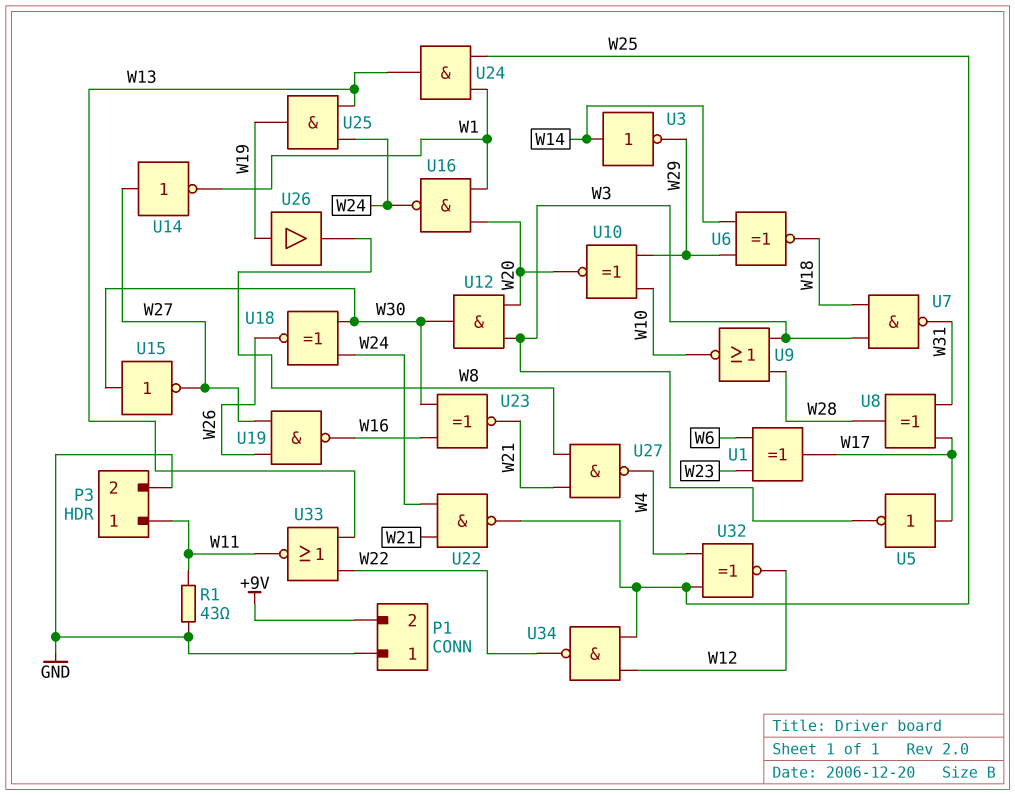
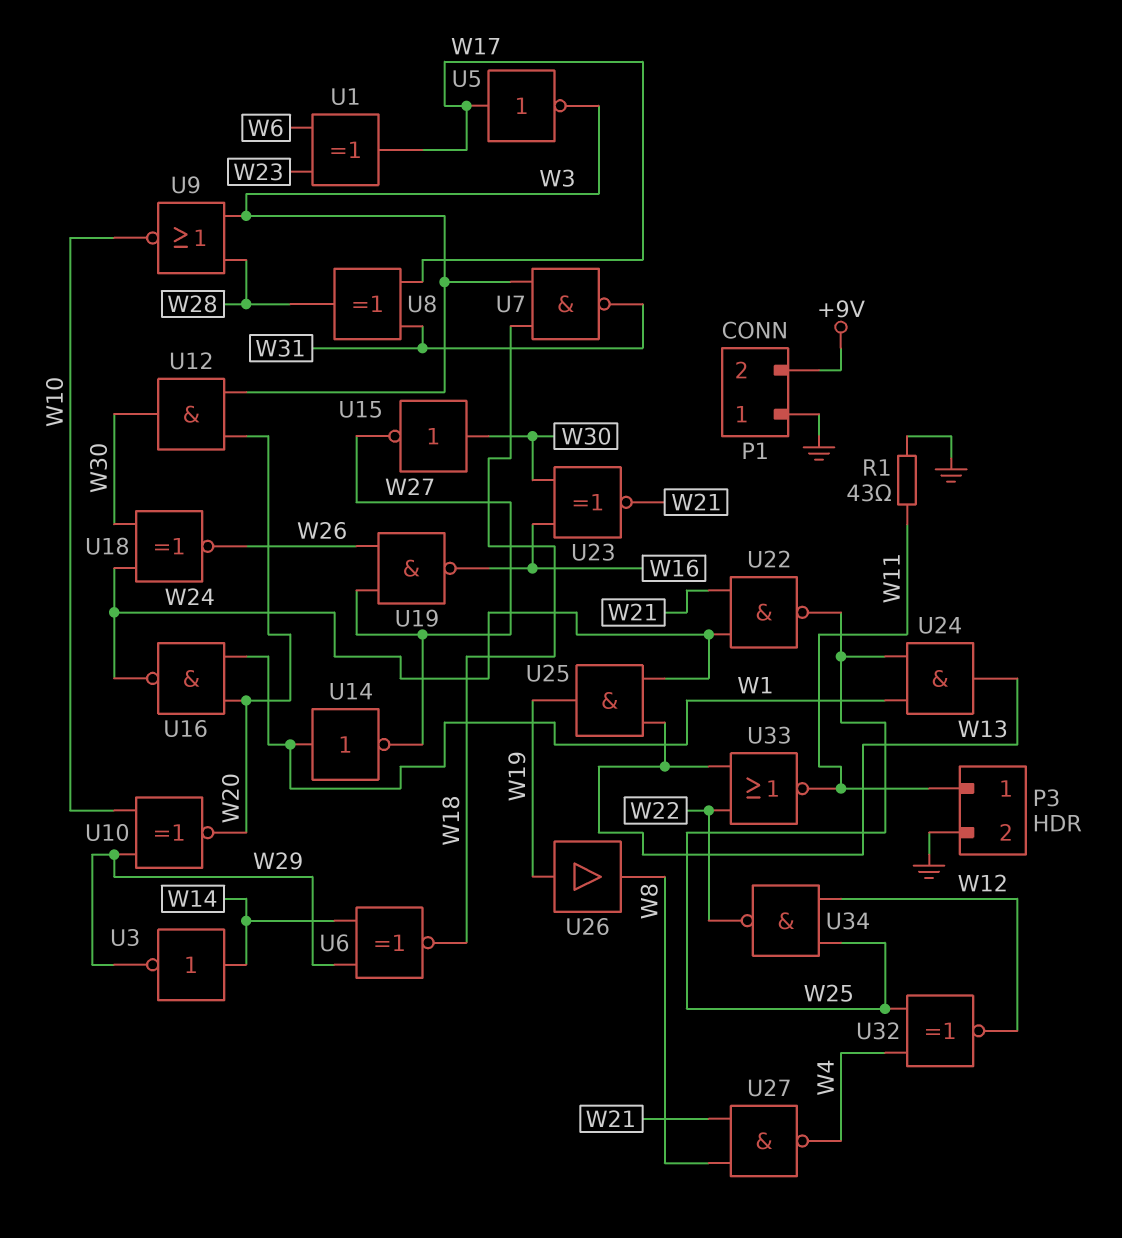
U14: NOT (in W27, out W1) -> NOT (in W1, out W27)

